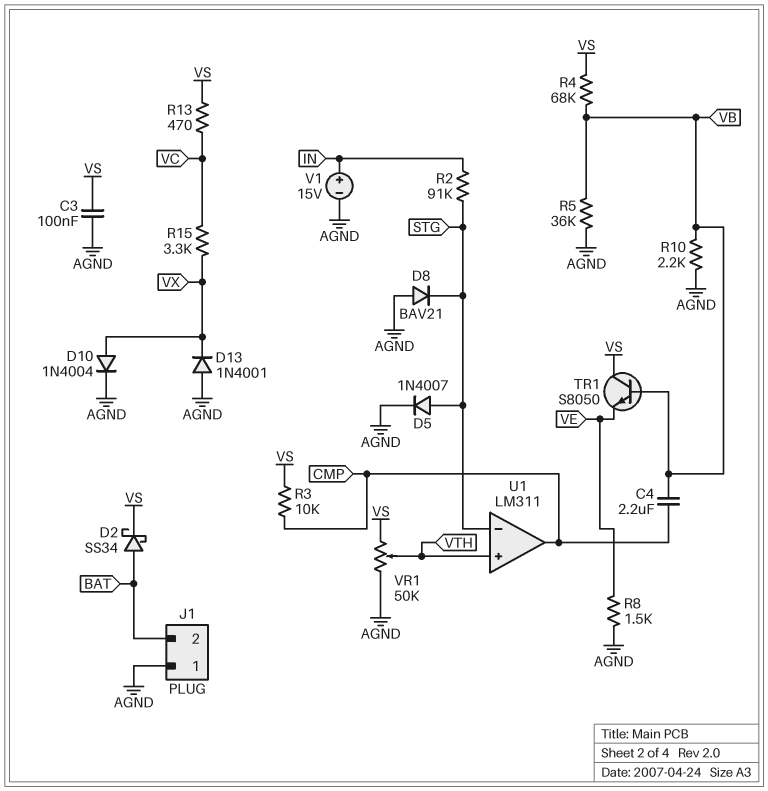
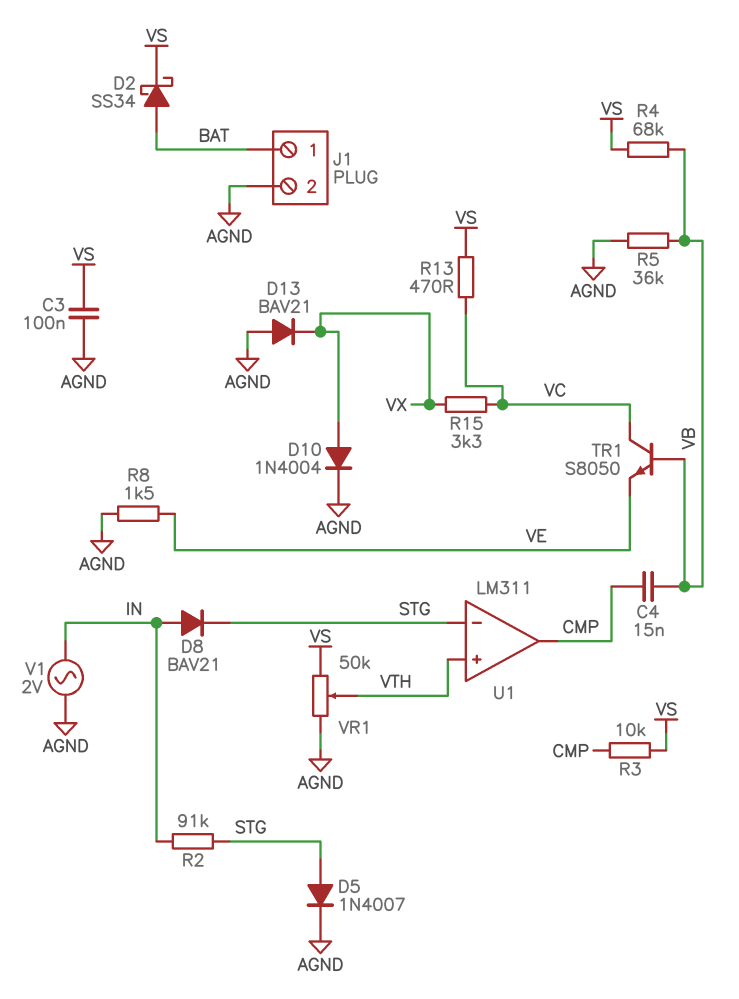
C4: 2.2uF (CMP, VB) -> 15nF (CMP, VB)
D8: diode BAV21 (A AGND, K STG) -> diode BAV21 (A IN, K STG)
D13: diode 1N4001 (A AGND, K VX) -> diode BAV21 (A AGND, K VX)
J1 pin 1: AGND -> BAT
J1 pin 2: BAT -> AGND
R10: 2.2k (AGND, VB) -> none
TR1: NPN S8050 (B VB, C VS, E VE) -> NPN S8050 (B VB, C VC, E VE)
V1: 15V (plus IN, minus AGND) -> AC 2V (AGND, IN)

